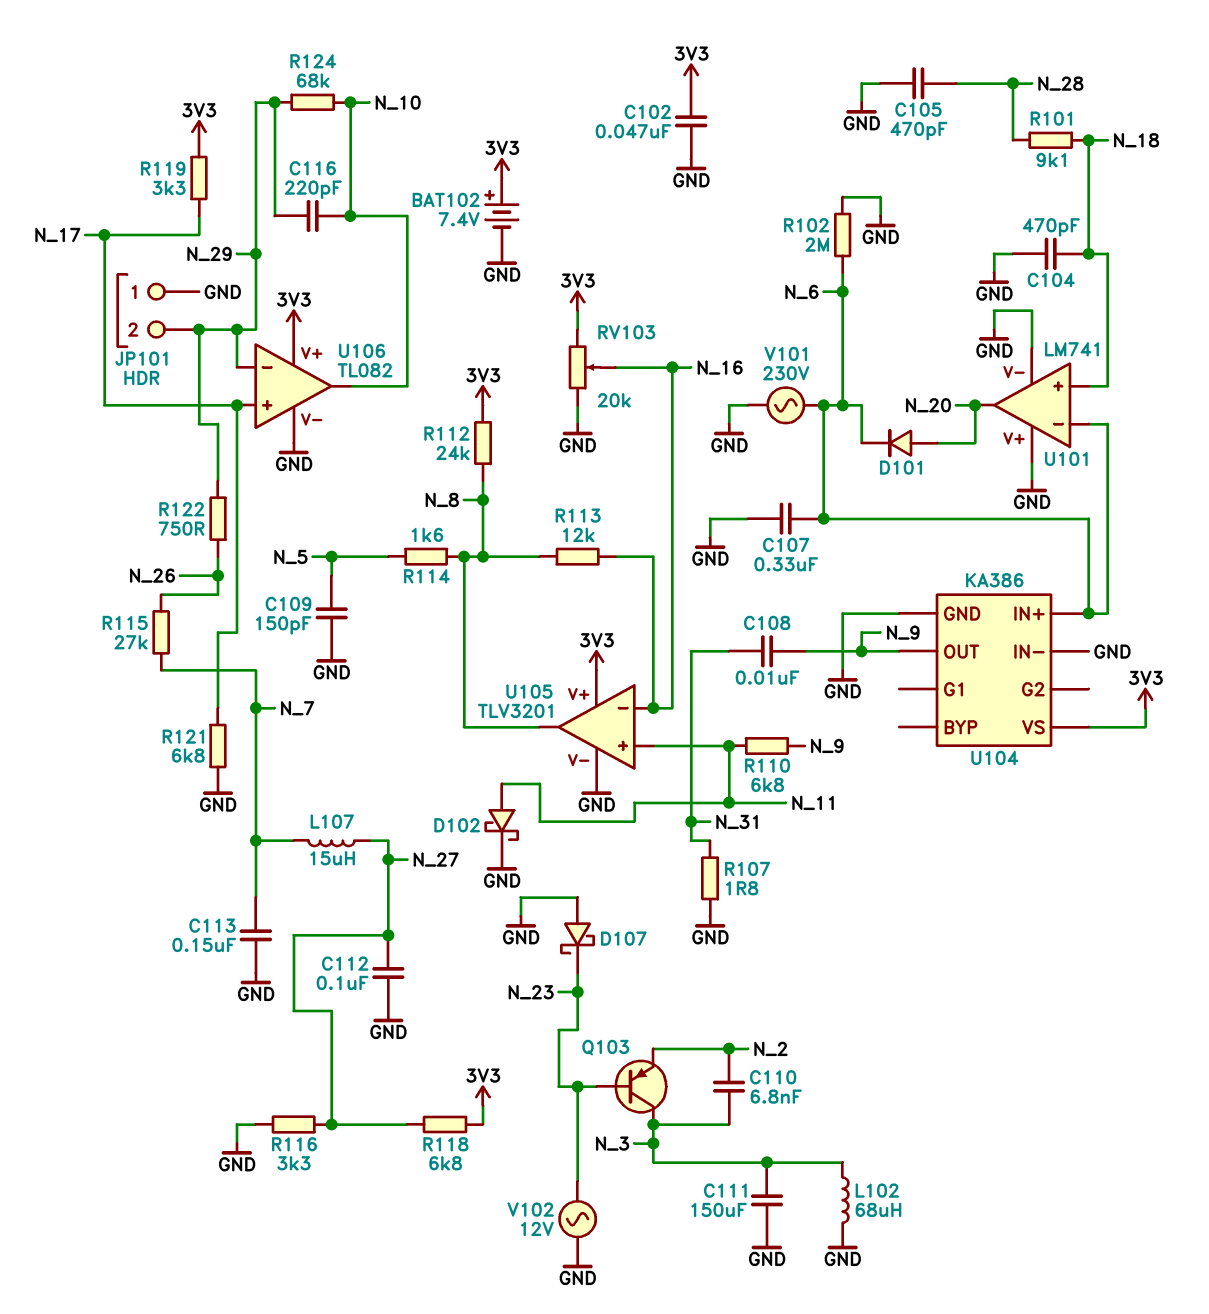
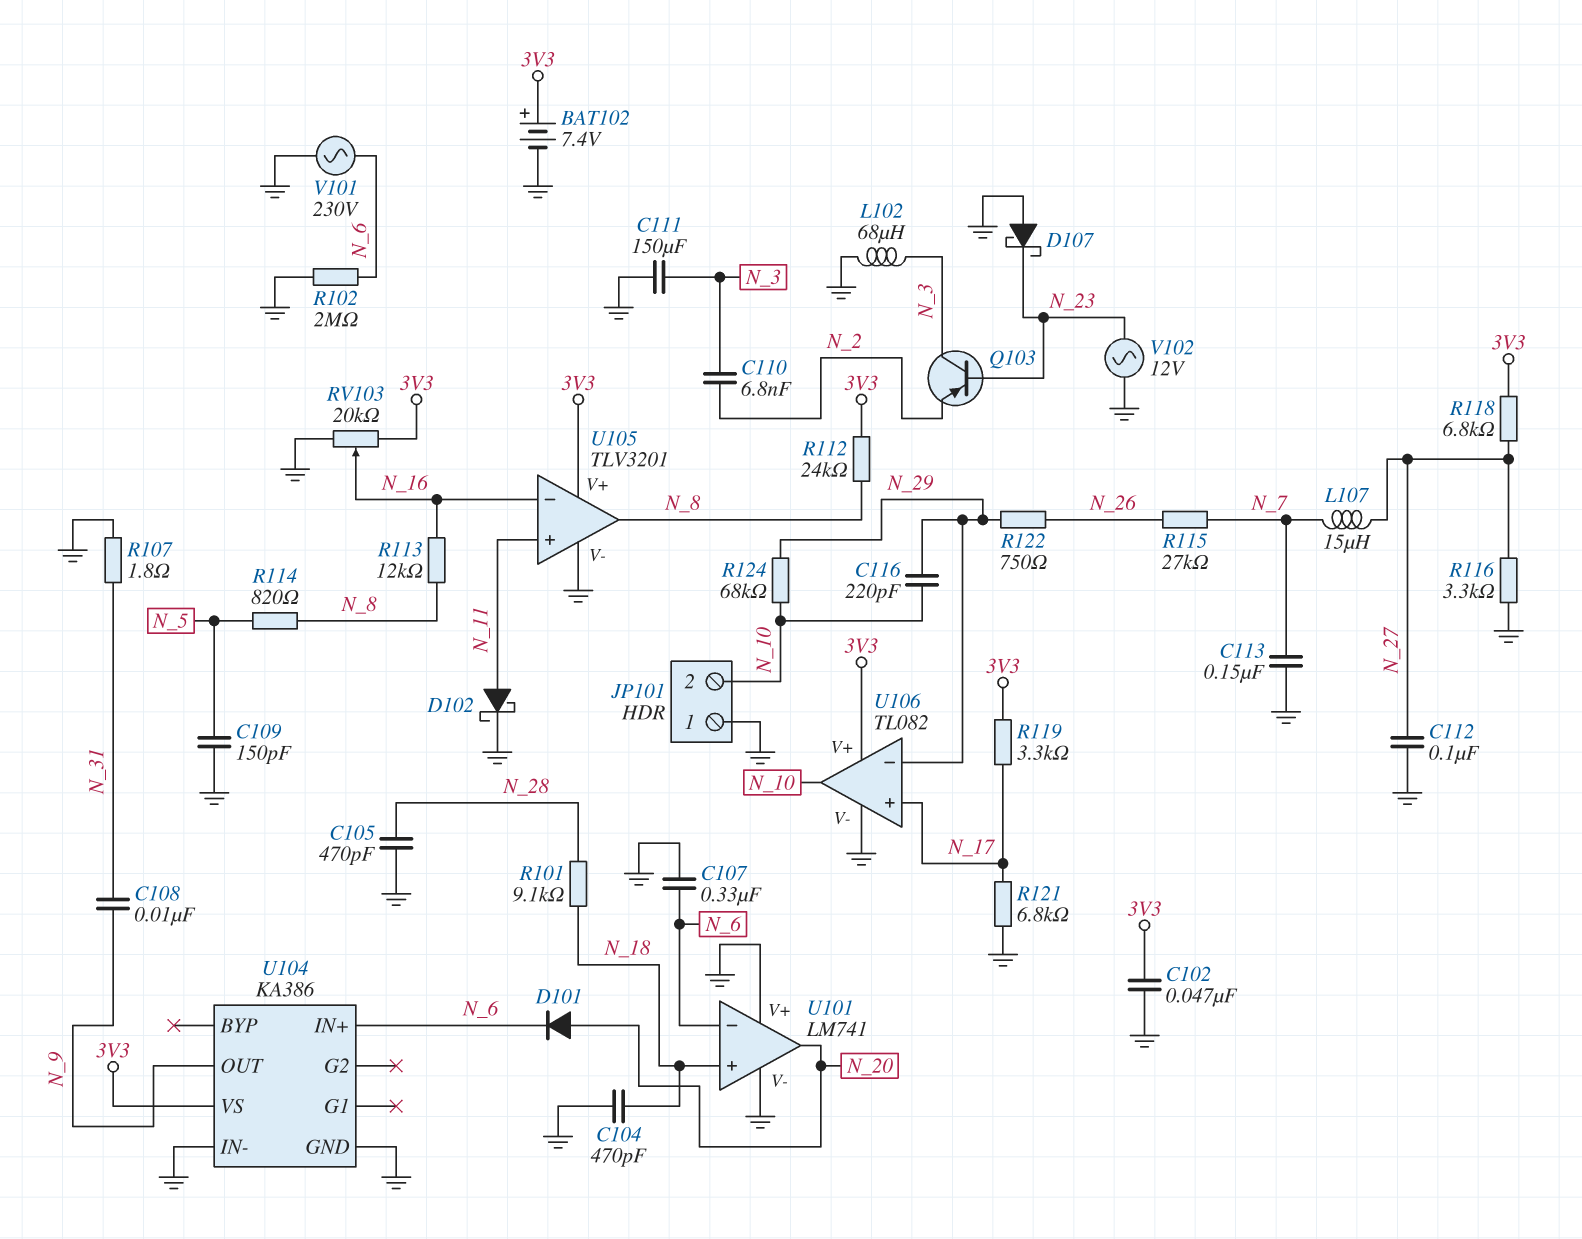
JP101 pin 2: N_29 -> N_10
R110: 6.8k (N_9, N_11) -> none
R114: 1.6k (N_5, N_8) -> 820 (N_5, N_8)

